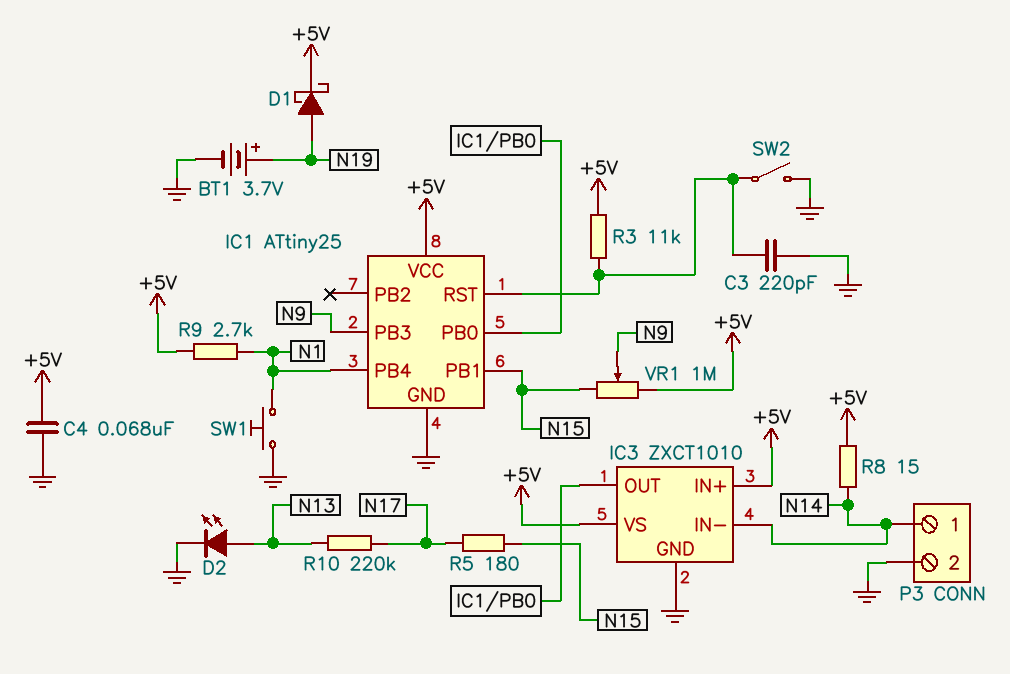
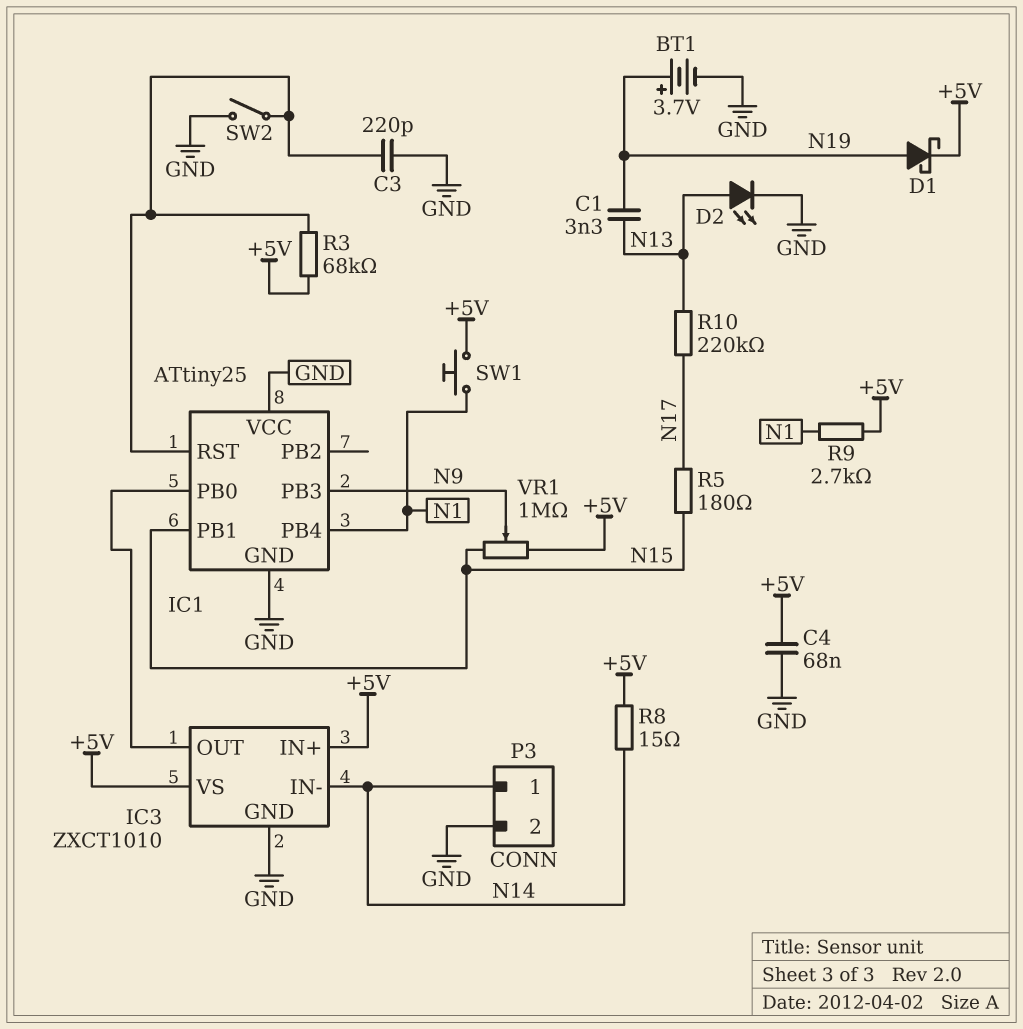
C1: none -> 3.3nF (N13, N19)
IC1 pin VCC: +5V -> GND
R3: 11k (+5V, IC1/RST) -> 68k (+5V, IC1/RST)
SW1: button (GND, N1) -> button (+5V, N1)

